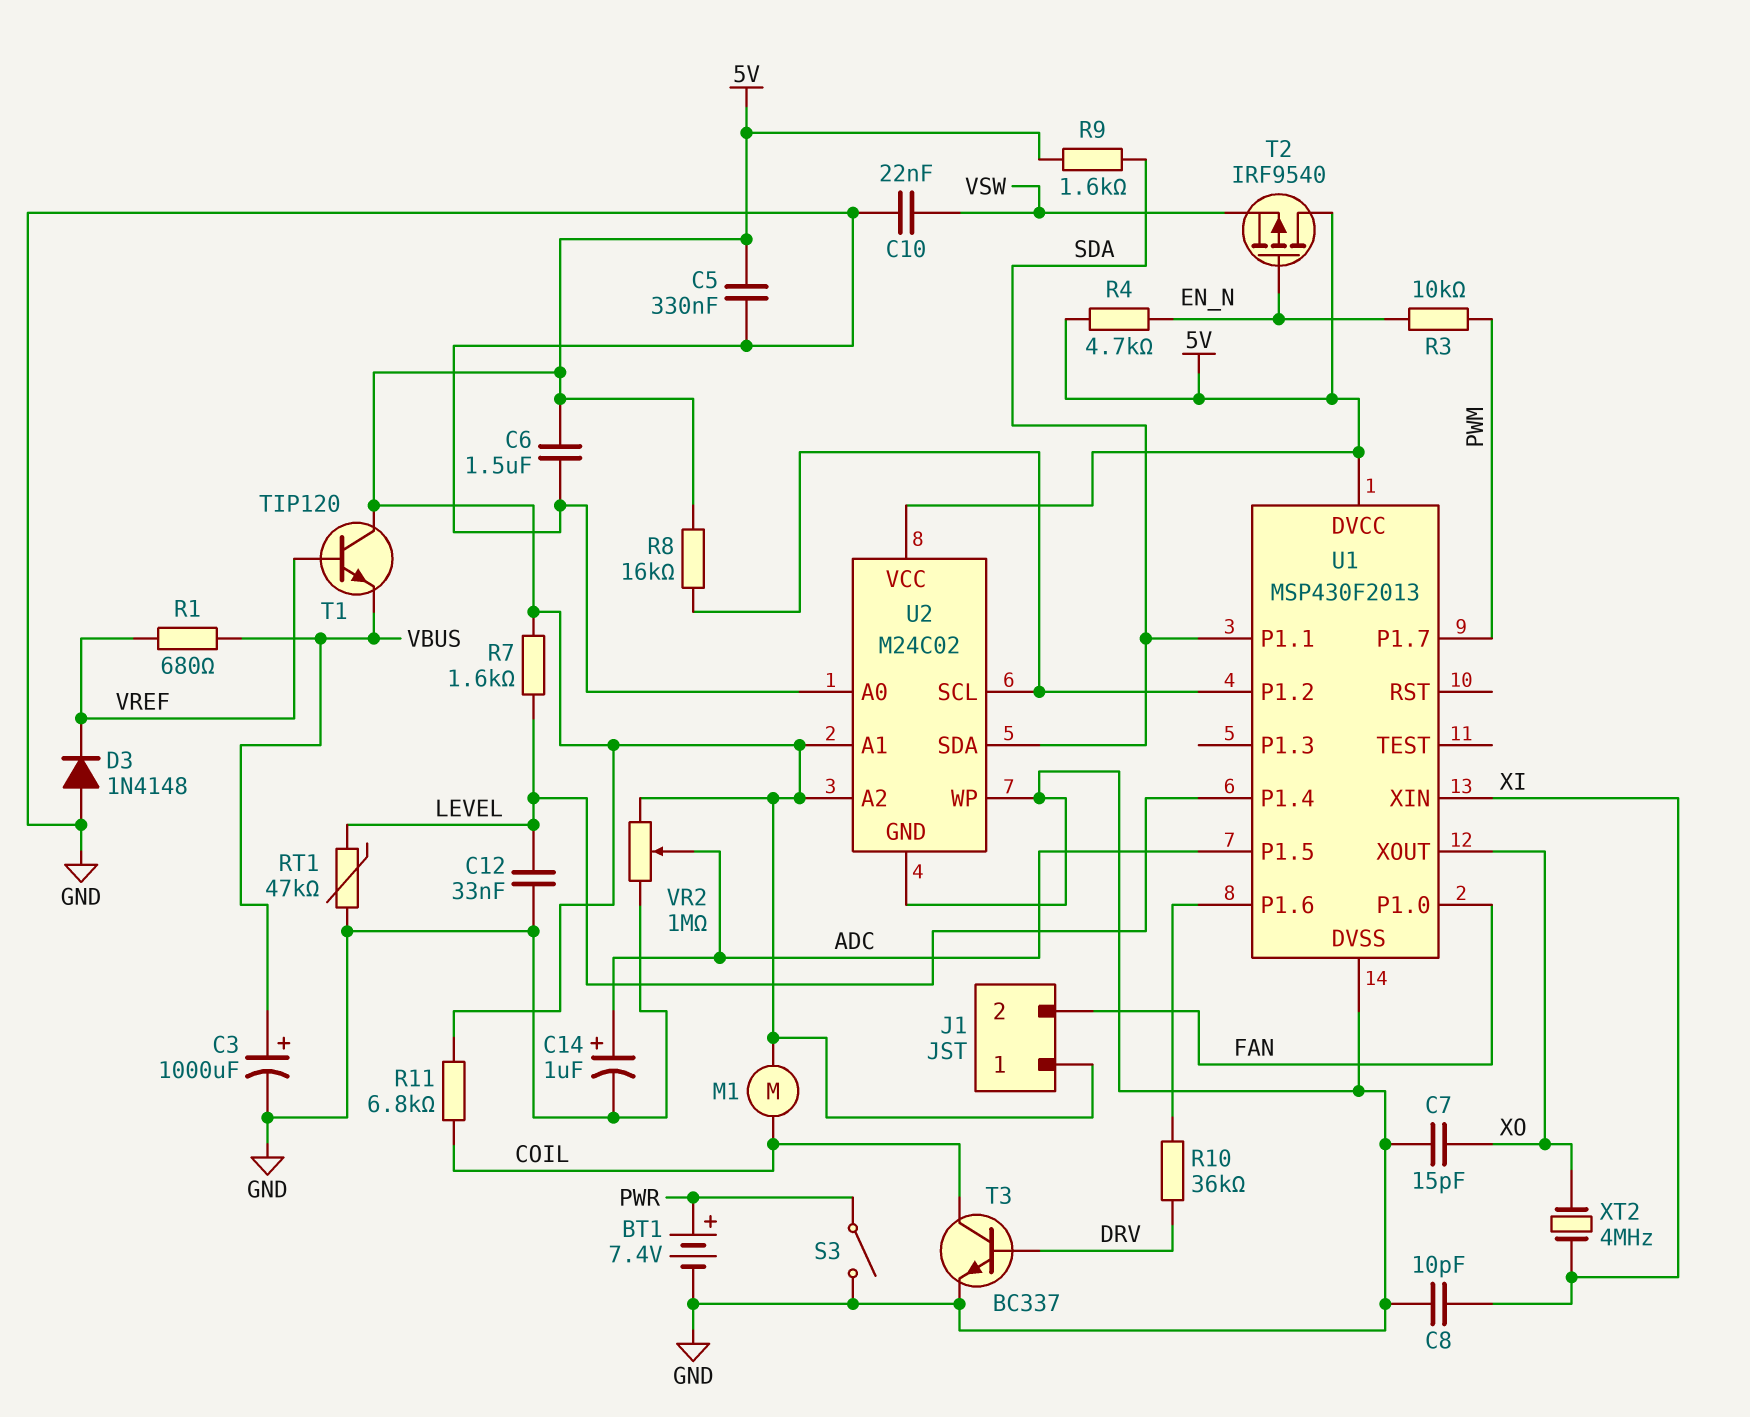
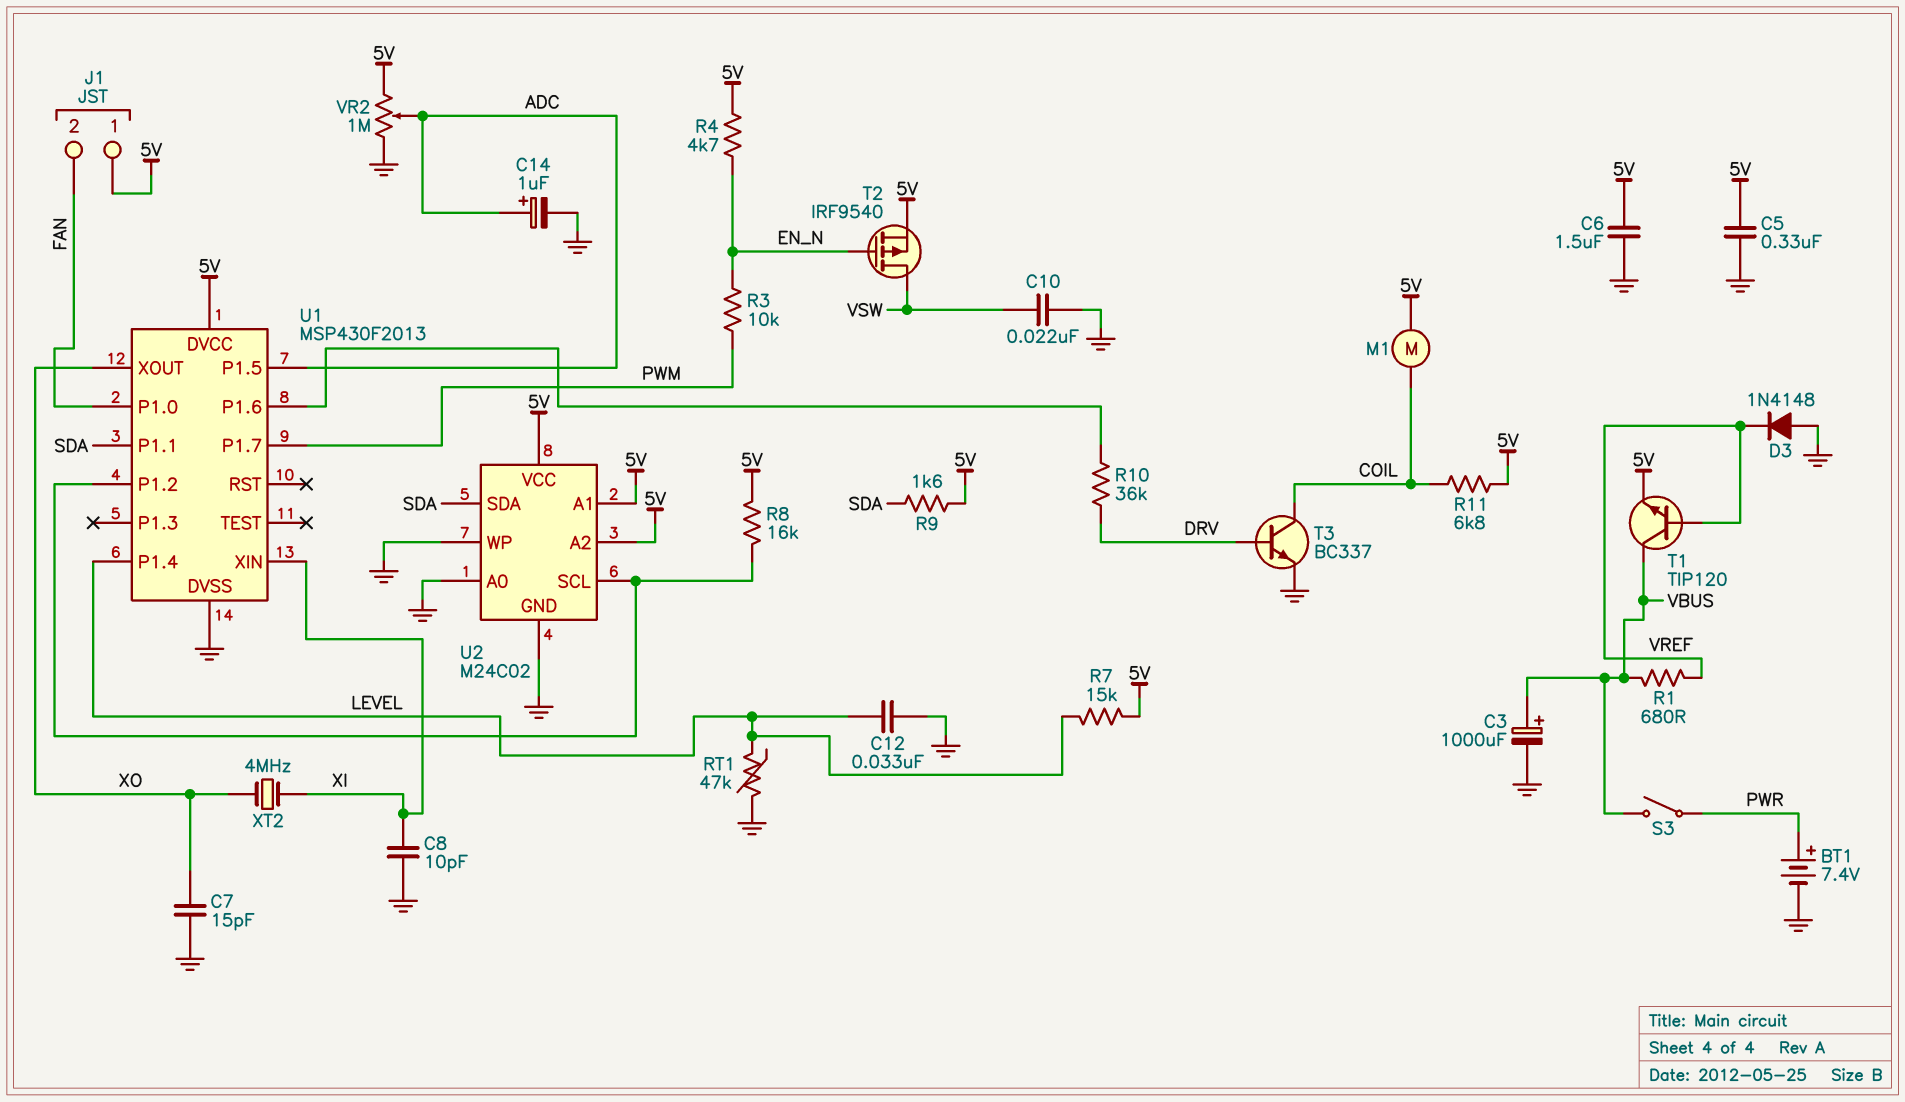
R7: 1.6k (5V, LEVEL) -> 15k (5V, LEVEL)
S3: switch (GND, PWR) -> switch (PWR, VBUS)
T1: NPN TIP120 (B VREF, C 5V, E VBUS) -> NPN TIP120 (B VREF, C VBUS, E 5V)
T2: PMOS IRF9540 (G EN_N, D 5V, S VSW) -> PMOS IRF9540 (G EN_N, D VSW, S 5V)

